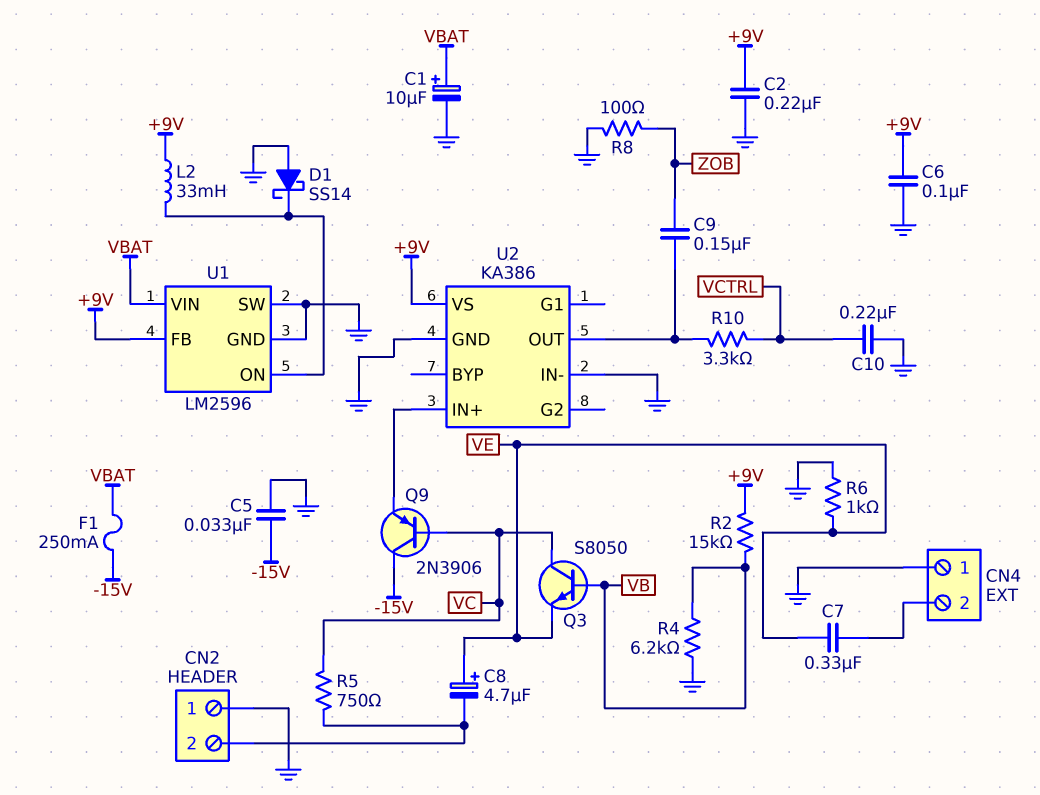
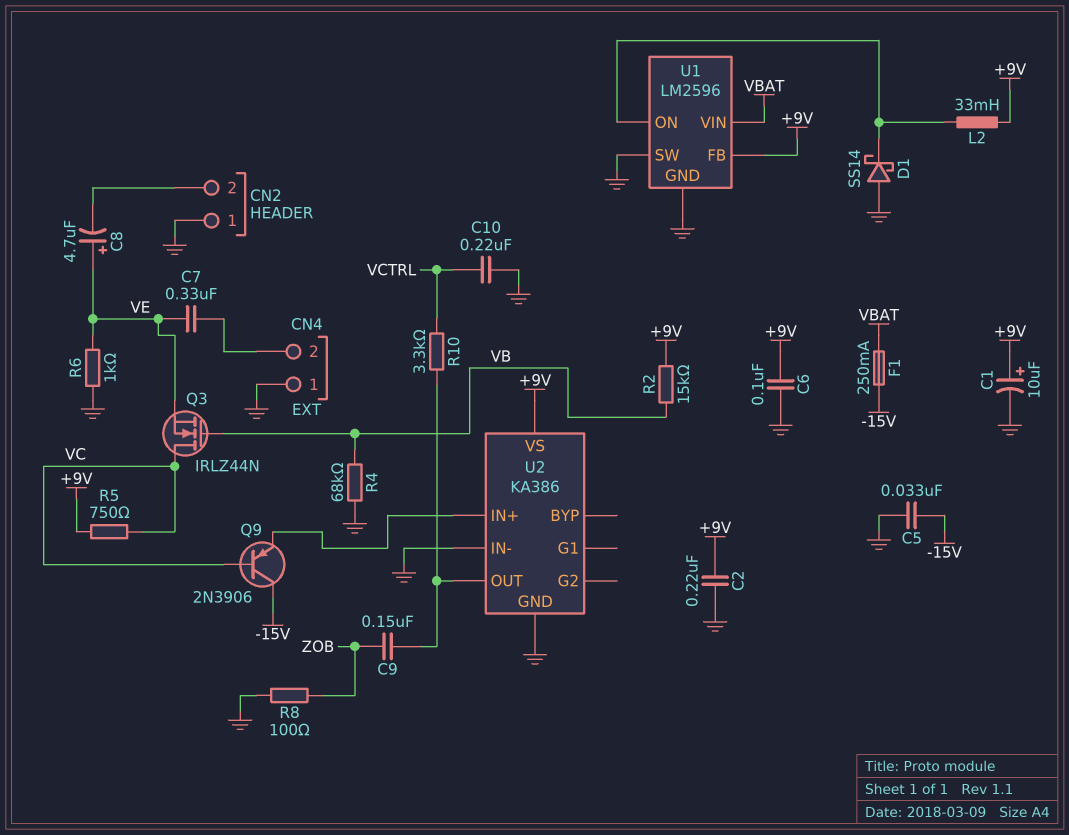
C1: 10uF (plus VBAT, minus GND) -> 10uF (plus +9V, minus GND)
Q3: NPN S8050 (B VB, C VC, E VE) -> NMOS IRLZ44N (G VB, D VC, S VE)
R4: 6.2k (GND, VB) -> 68k (GND, VB)
R5: 750 (CN2/2, VC) -> 750 (+9V, VC)

